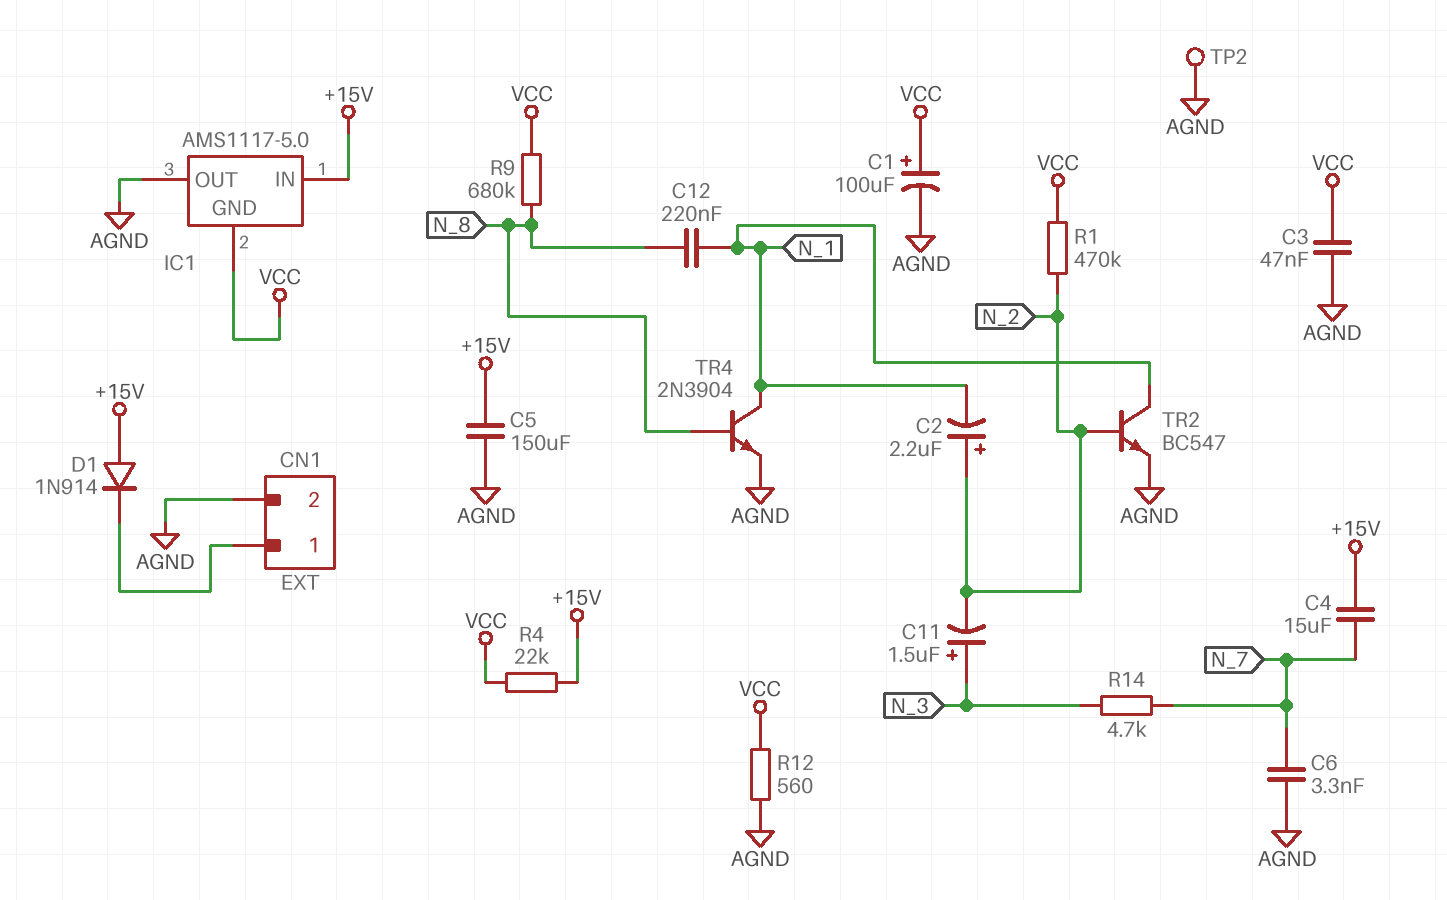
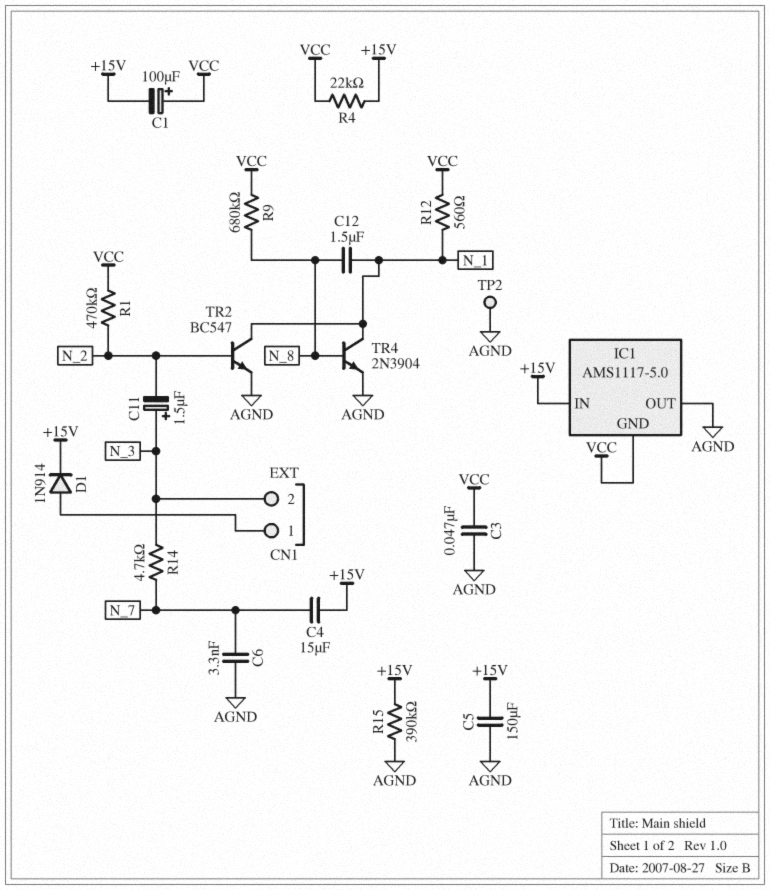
C1: 100uF (plus VCC, minus AGND) -> 100uF (plus VCC, minus +15V)
C2: 2.2uF (plus N_2, minus N_1) -> none
C12: 220nF (N_1, N_8) -> 1.5uF (N_1, N_8)
CN1 pin 2: AGND -> N_3
D1: diode 1N914 (A +15V, K CN1/1) -> diode 1N914 (A CN1/1, K +15V)
R12: 560 (AGND, VCC) -> 560 (N_1, VCC)
R15: none -> 390k (+15V, AGND)

